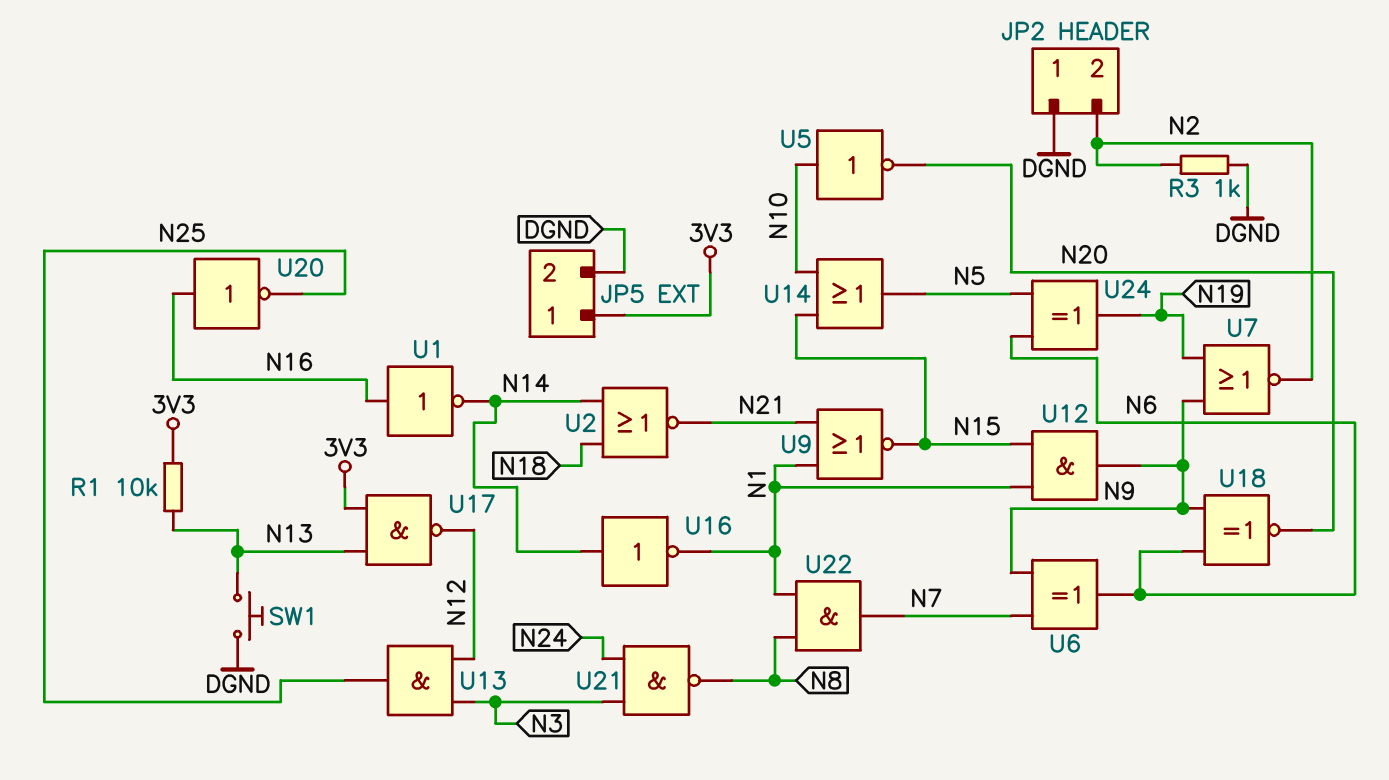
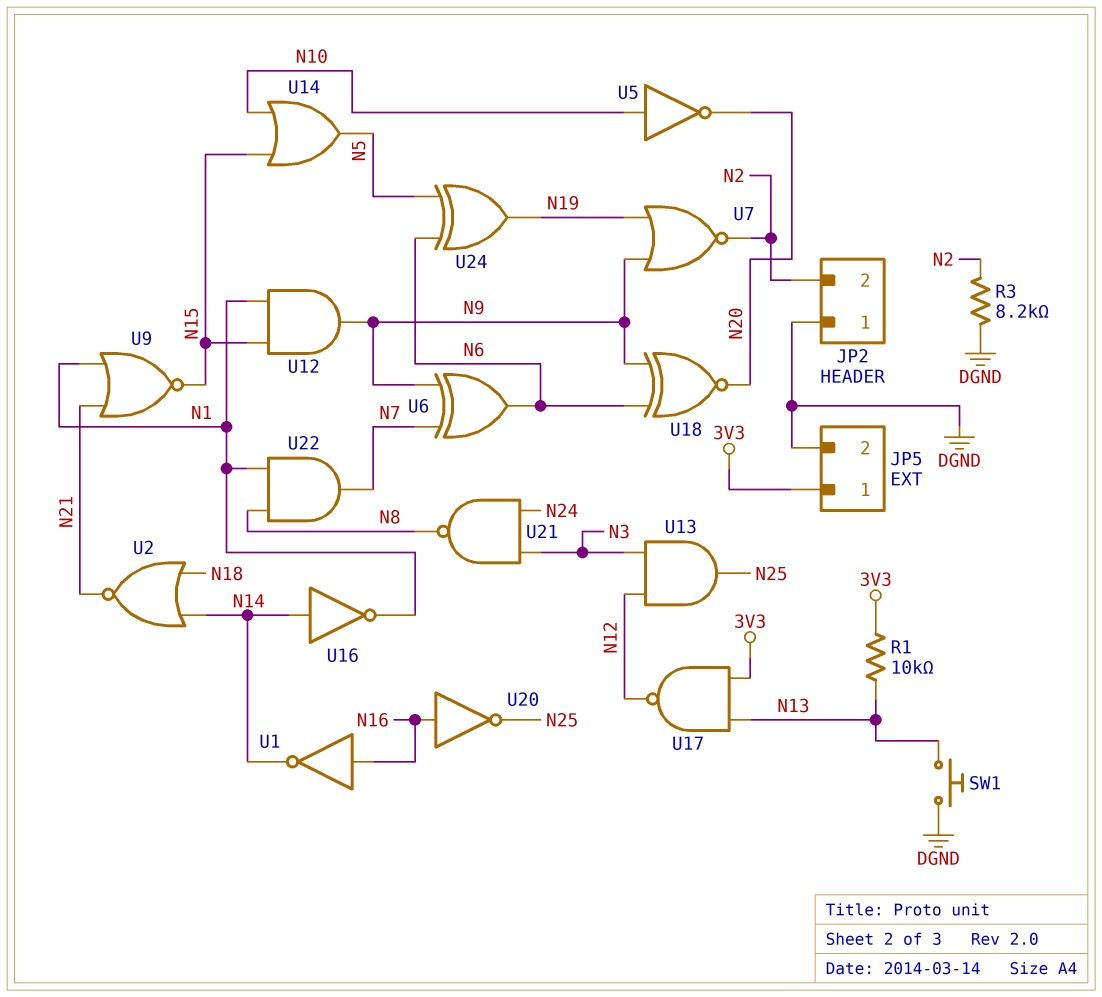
R3: 1k (DGND, N2) -> 8.2k (DGND, N2)

